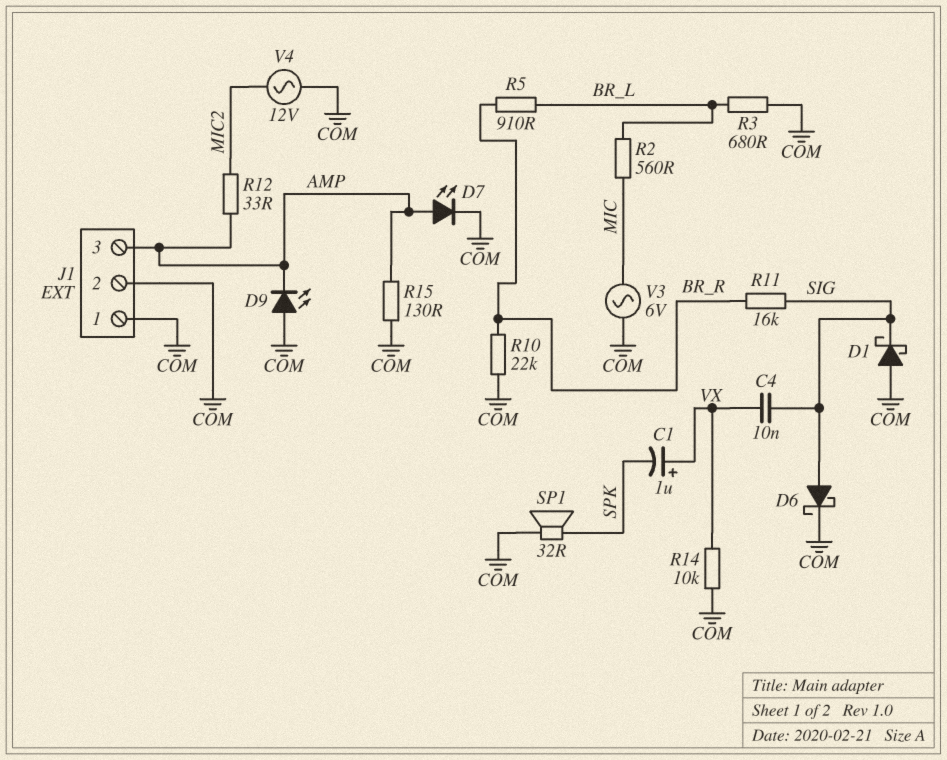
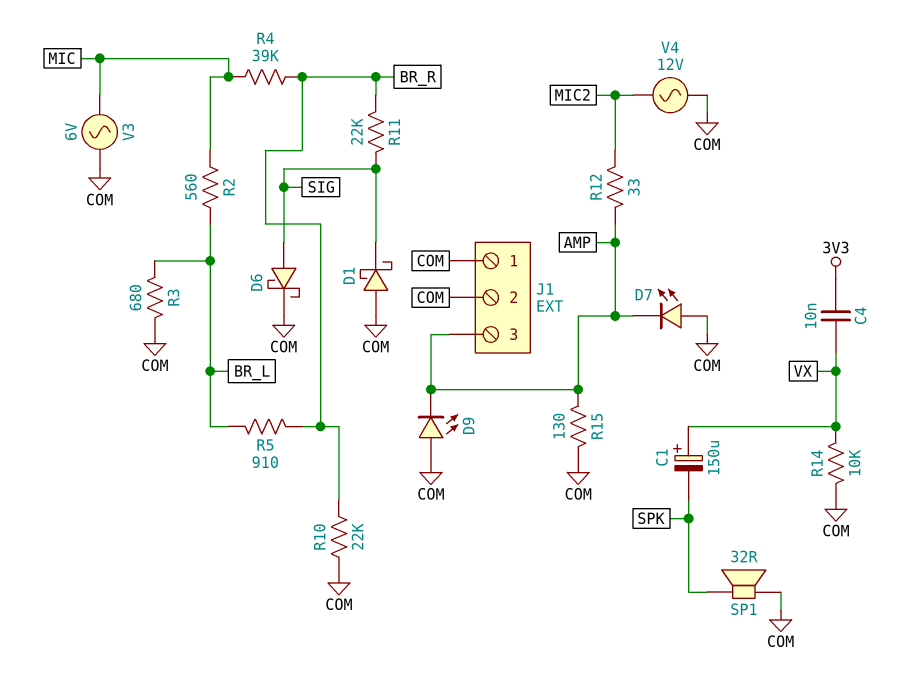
C1: 1uF (plus VX, minus SPK) -> 150uF (plus VX, minus SPK)
C4: 10nF (SIG, VX) -> 10nF (3V3, VX)
D7: LED (A AMP, K COM) -> LED (A COM, K AMP)
R4: none -> 39k (BR_R, MIC)
R11: 16k (BR_R, SIG) -> 22k (BR_R, SIG)

